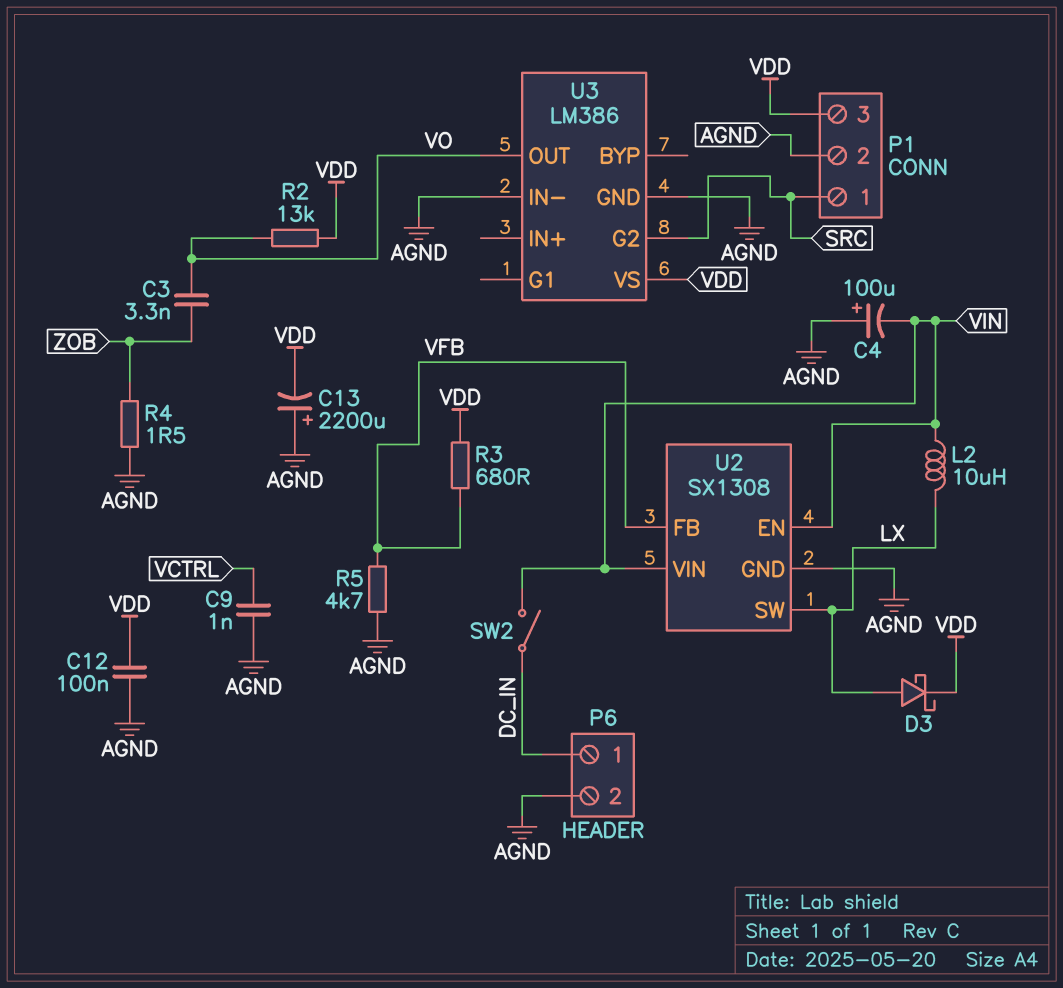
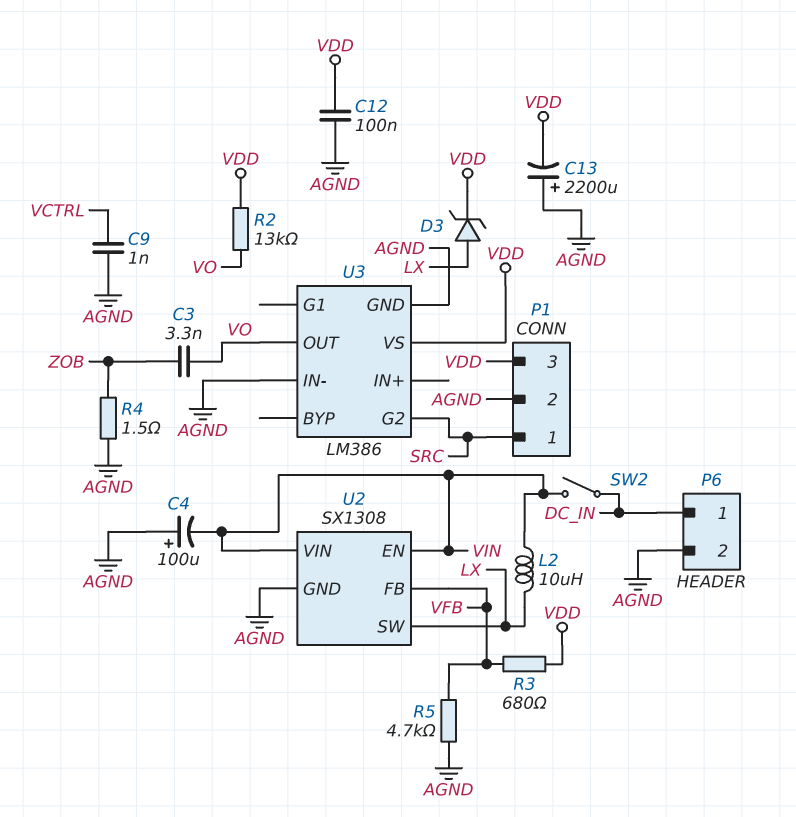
D3: schottky (A LX, K VDD) -> zener (A LX, K VDD)

